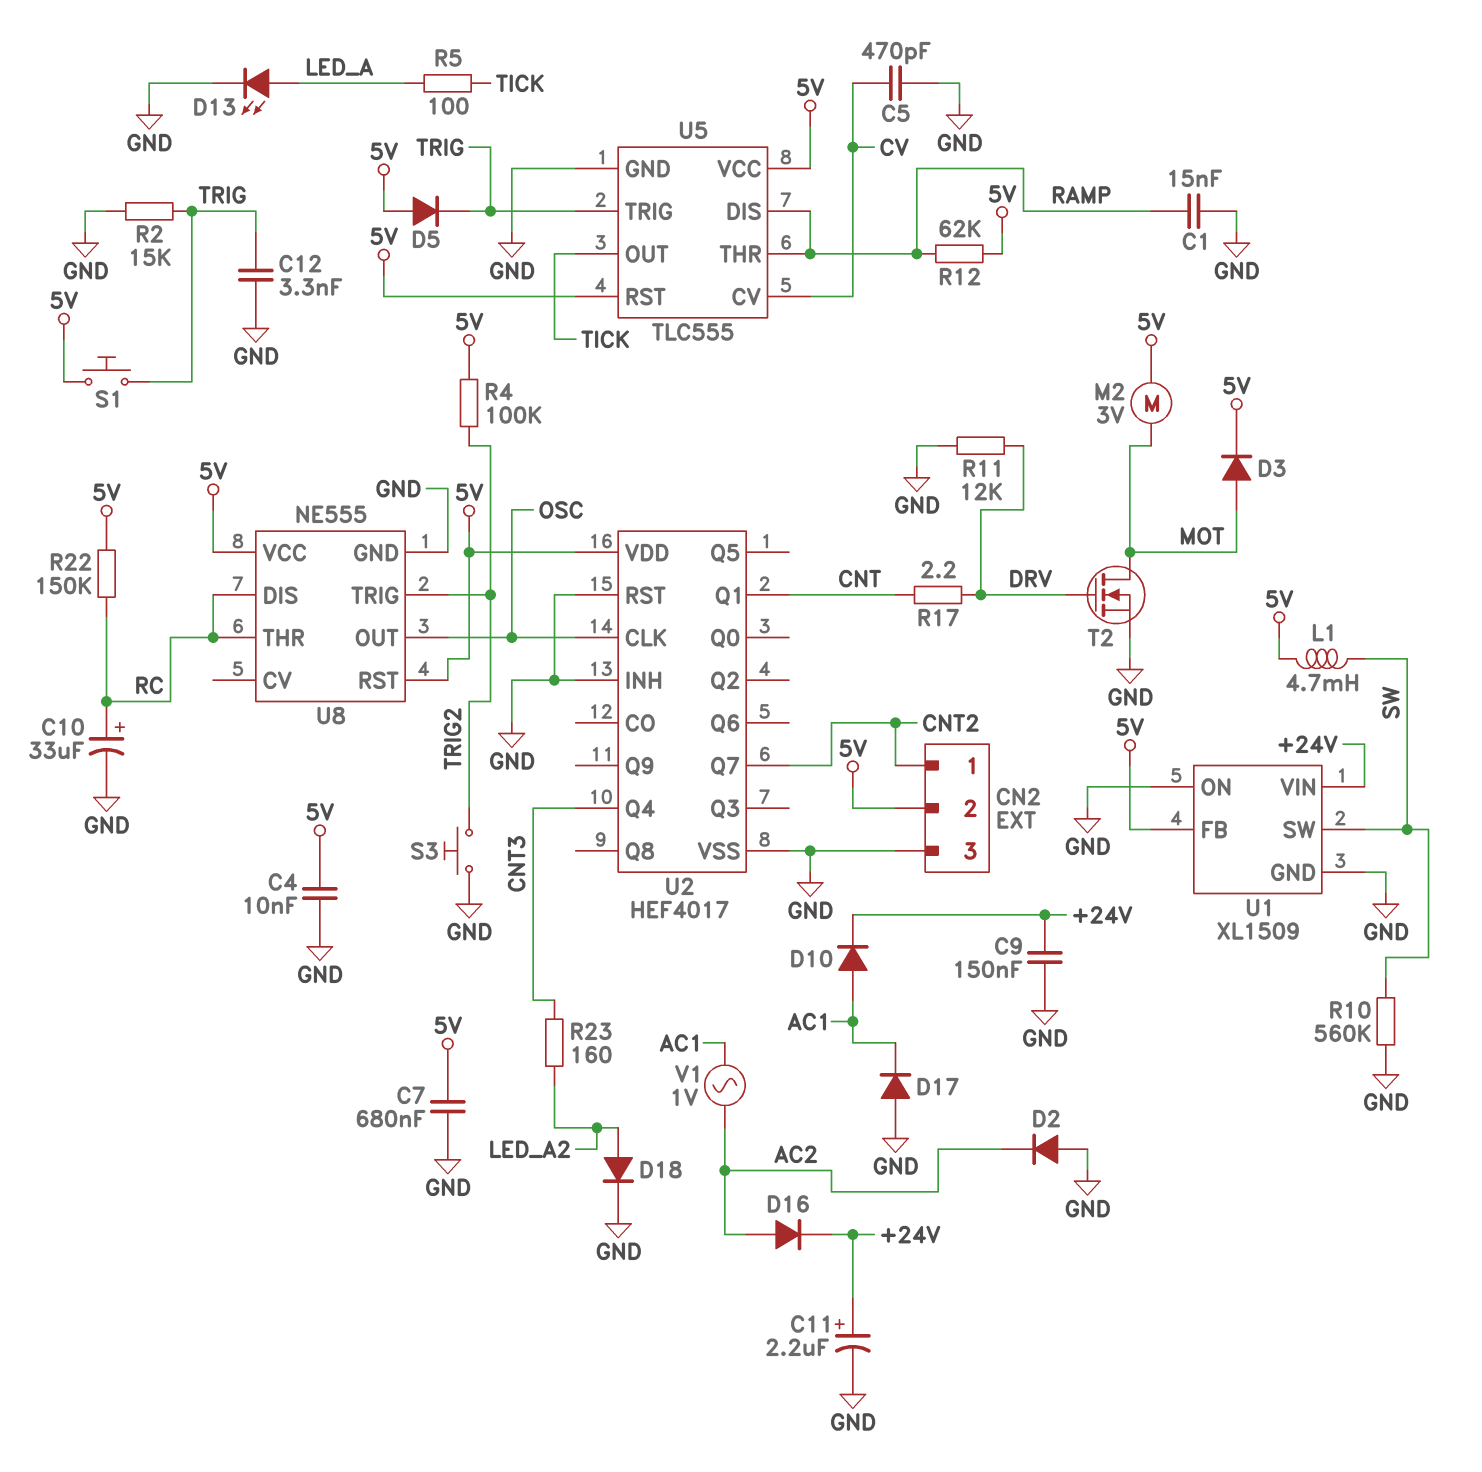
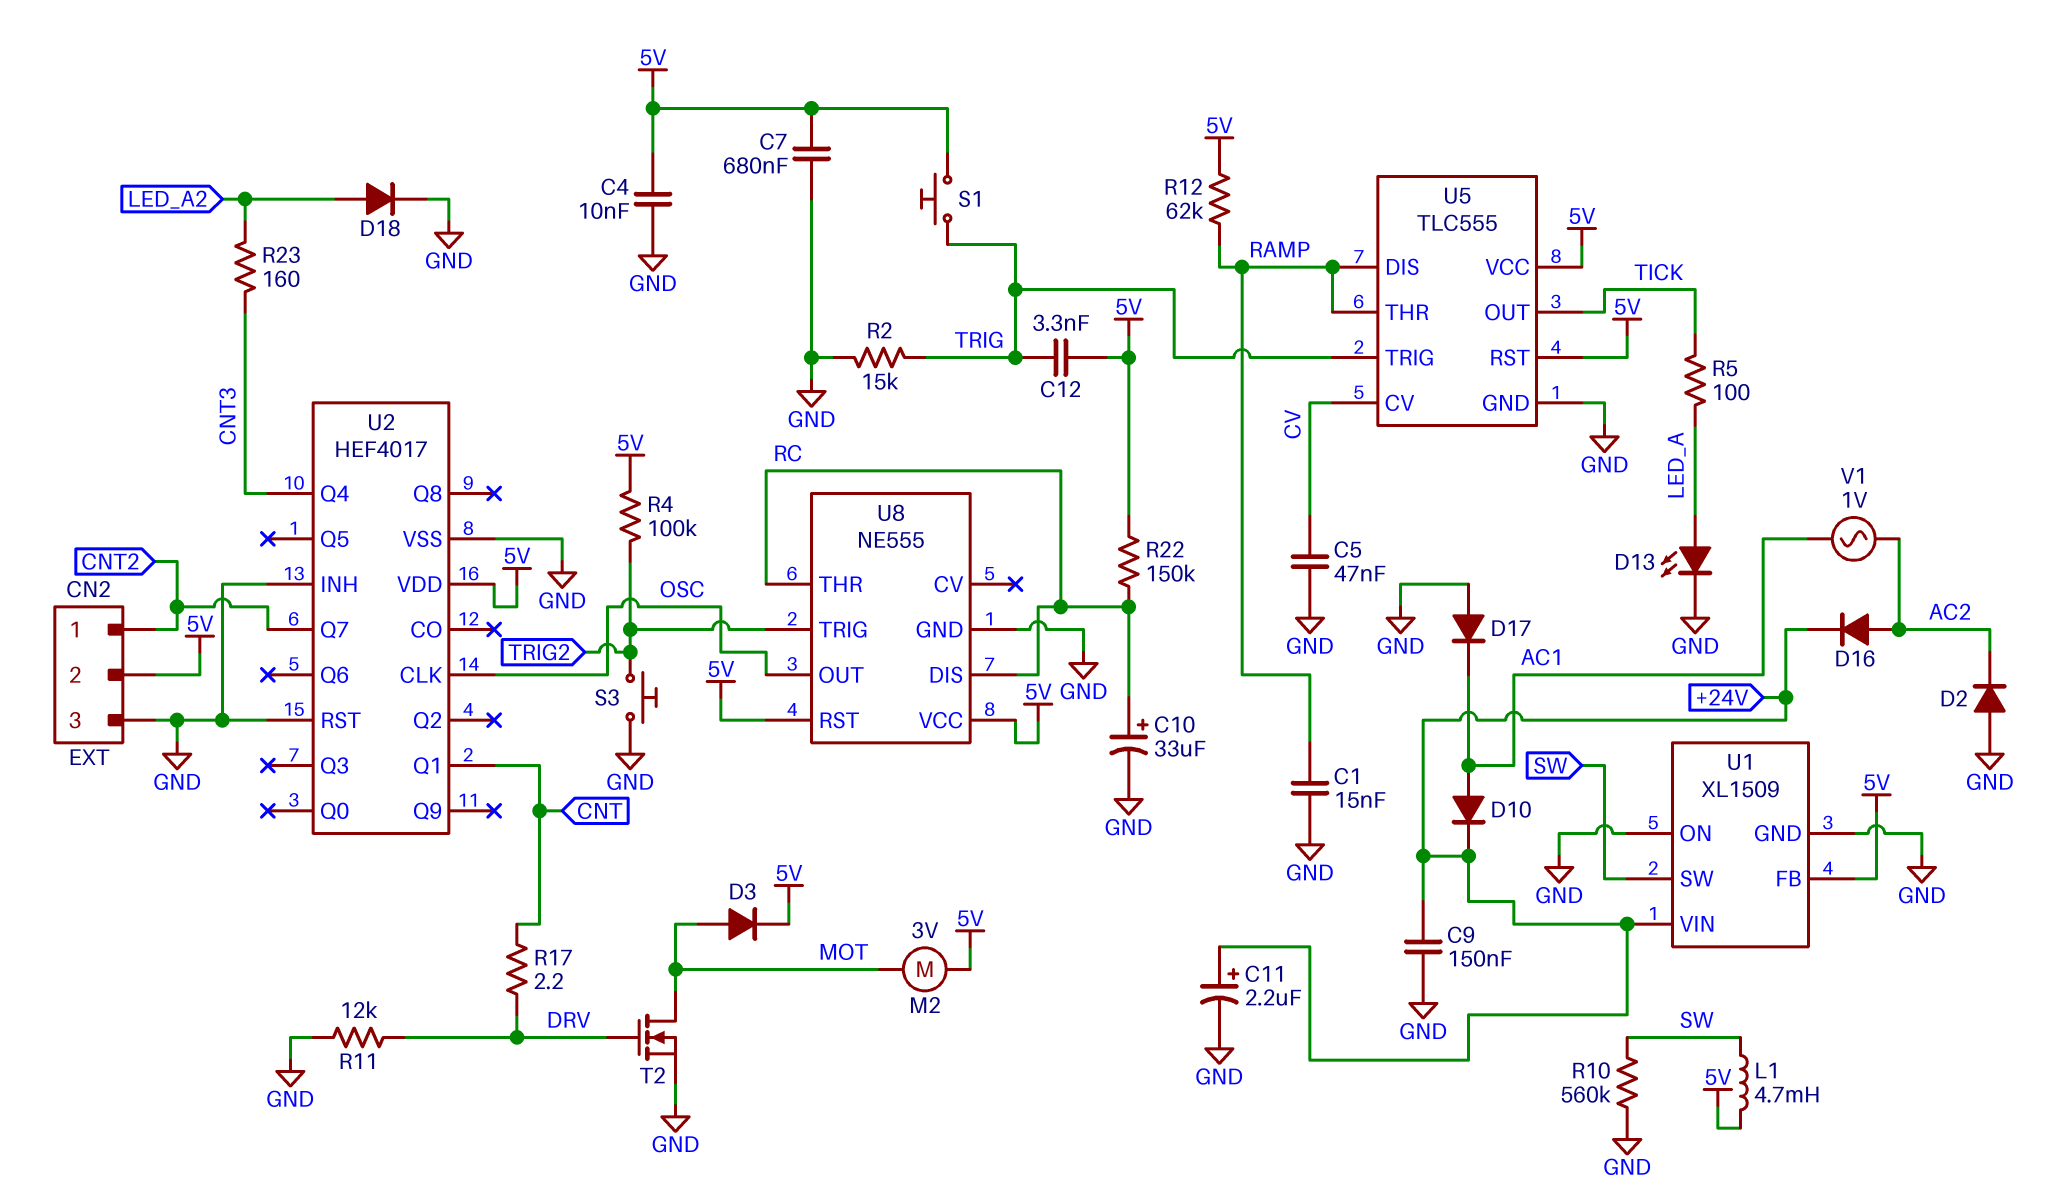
C5: 470pF (CV, GND) -> 47nF (CV, GND)
C12: 3.3nF (GND, TRIG) -> 3.3nF (5V, TRIG)
D5: diode (A 5V, K TRIG) -> none

